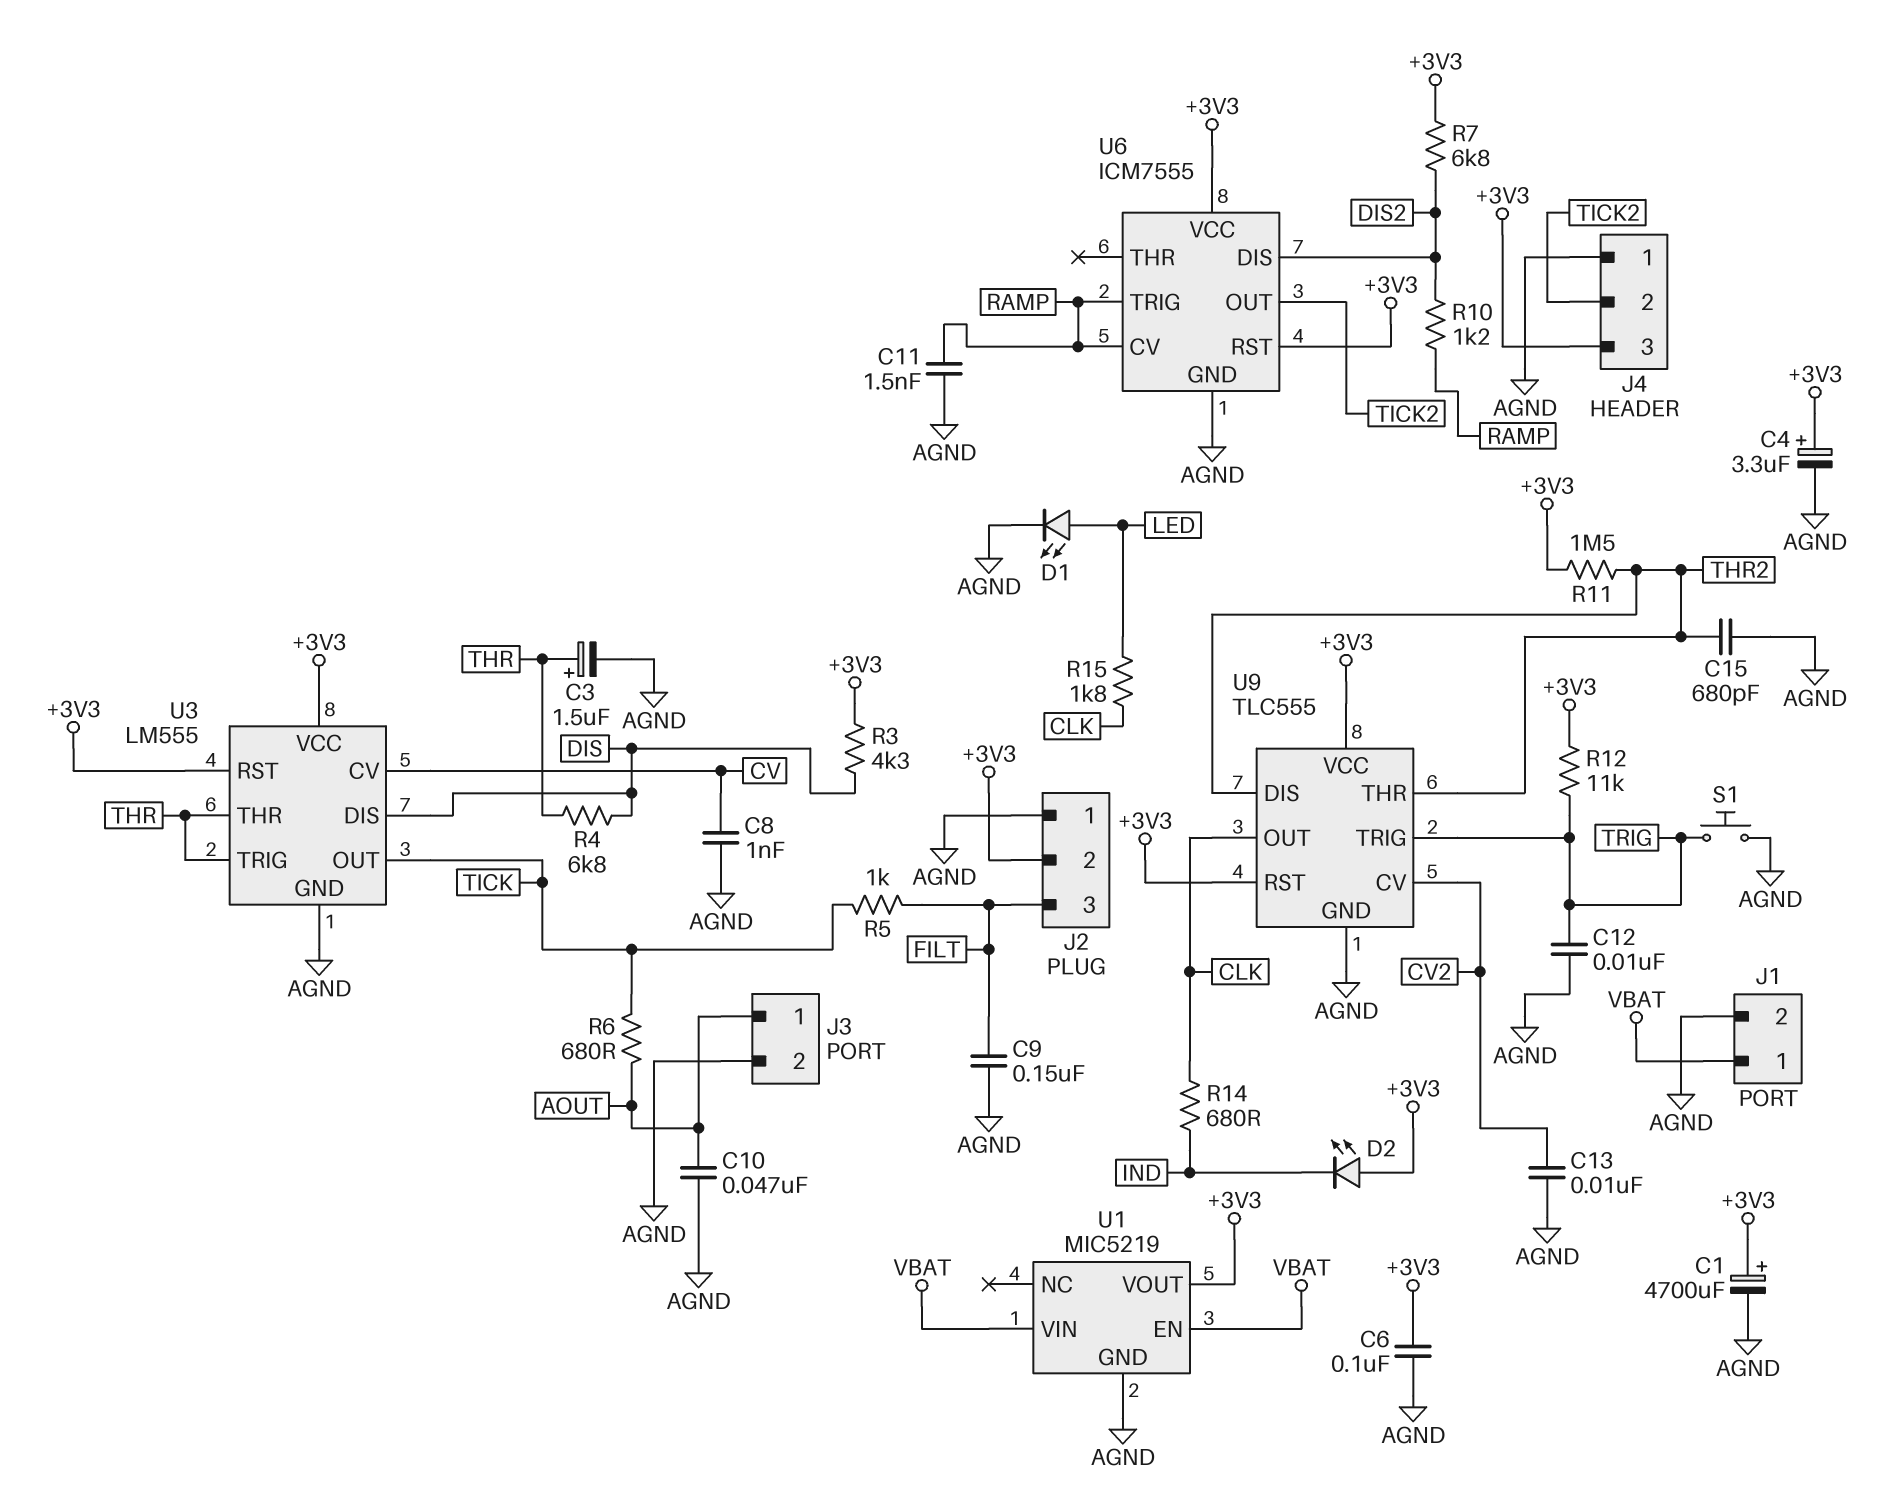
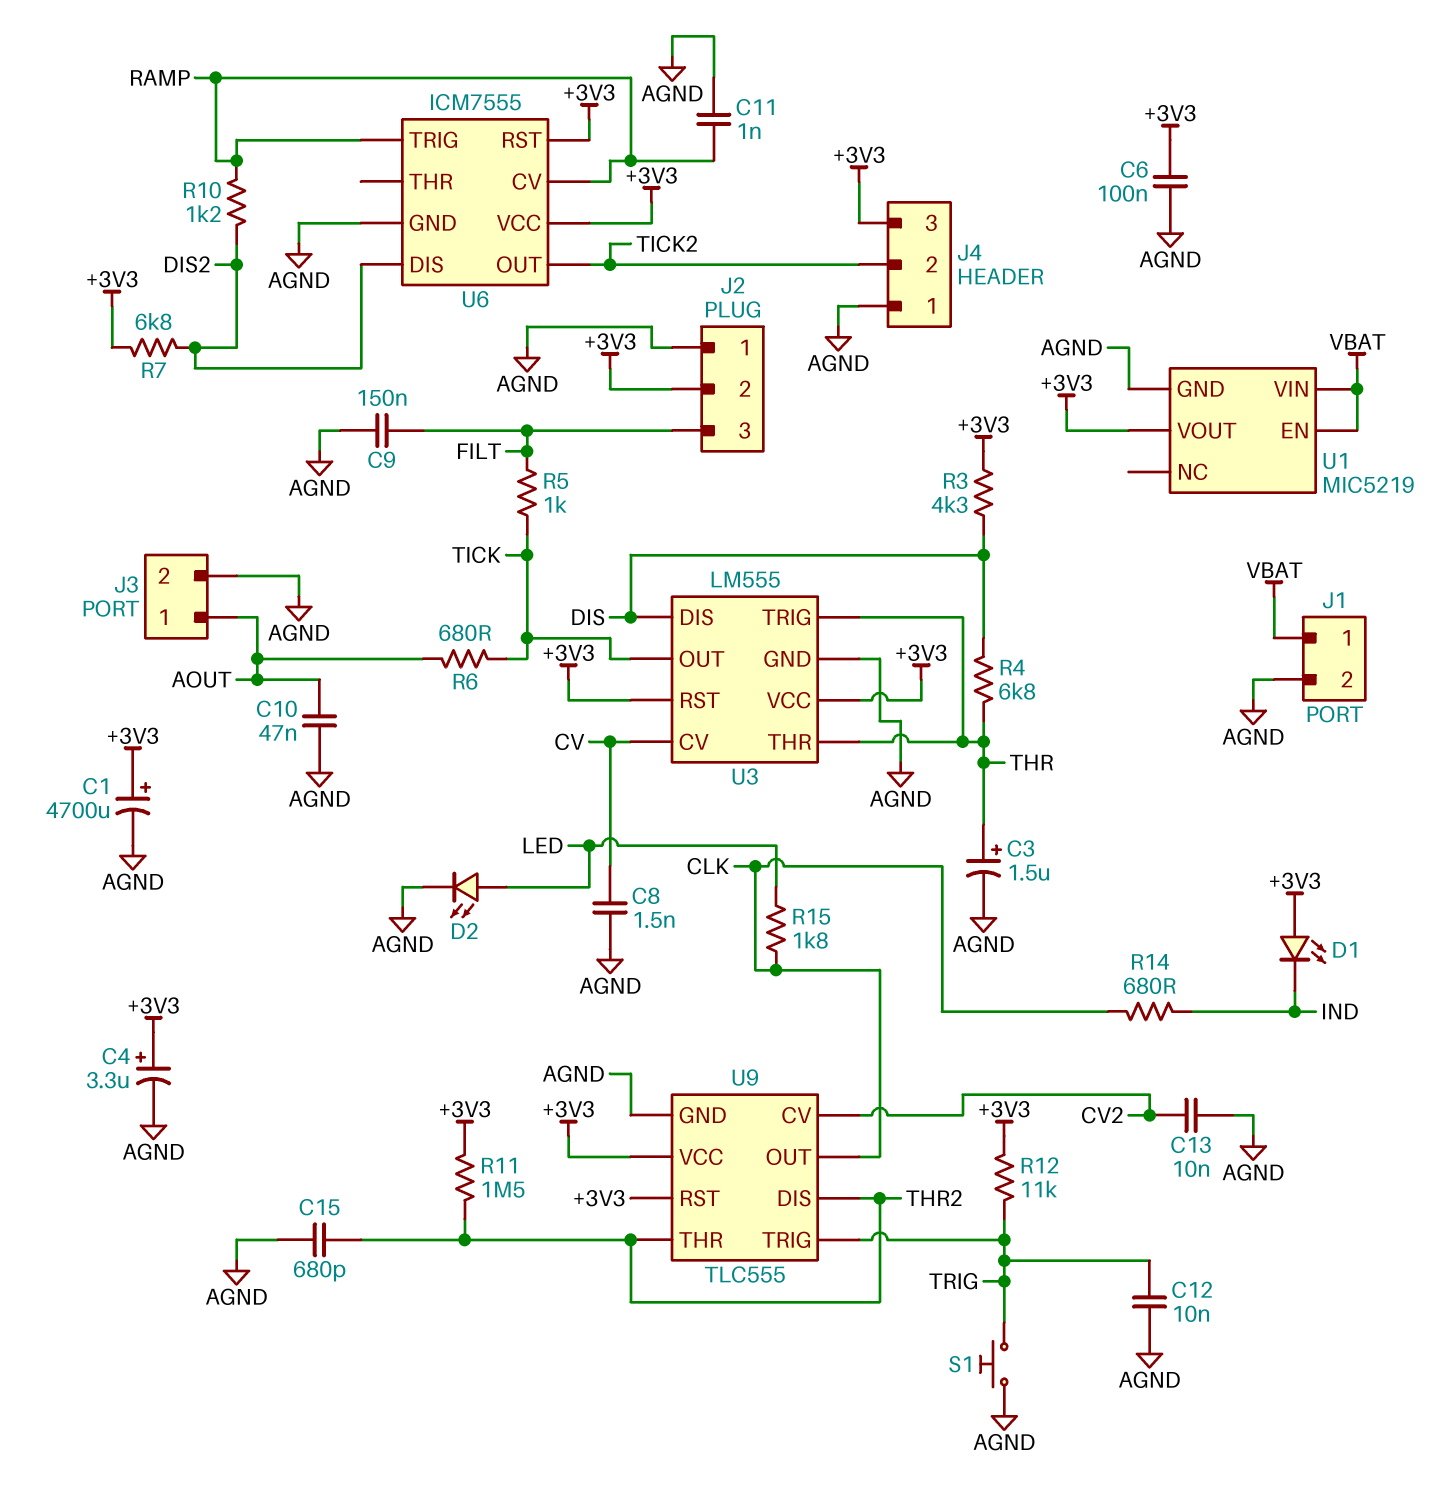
C8: 1nF (AGND, CV) -> 1.5nF (AGND, CV)
C11: 1.5nF (AGND, RAMP) -> 1nF (AGND, RAMP)
D1: LED (A LED, K AGND) -> LED (A +3V3, K IND)
D2: LED (A +3V3, K IND) -> LED (A LED, K AGND)

